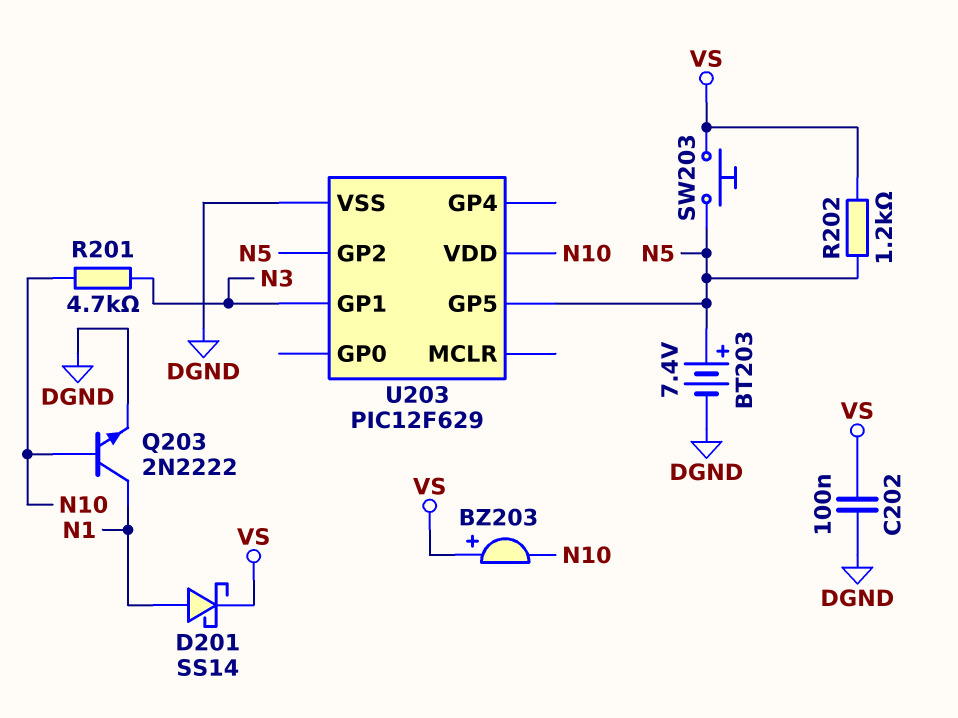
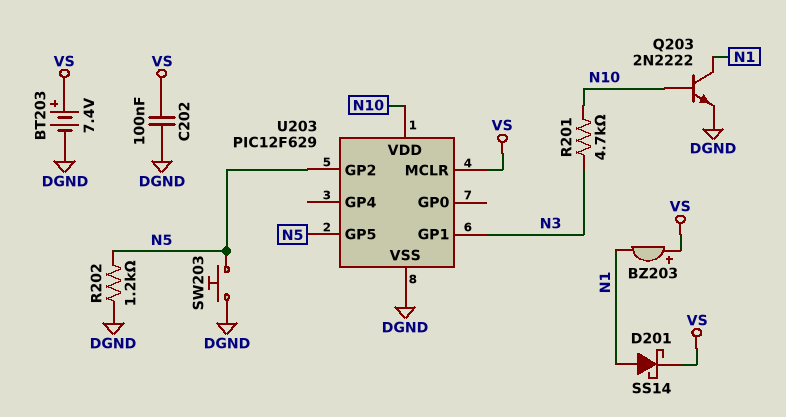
BT203: 7.4V (plus N5, minus DGND) -> 7.4V (plus VS, minus DGND)
BZ203: buzzer (plus VS, minus N10) -> buzzer (plus VS, minus N1)
R202: 1.2k (N5, VS) -> 1.2k (DGND, N5)
SW203: button (N5, VS) -> button (DGND, N5)
U203 pin MCLR: none -> VS

